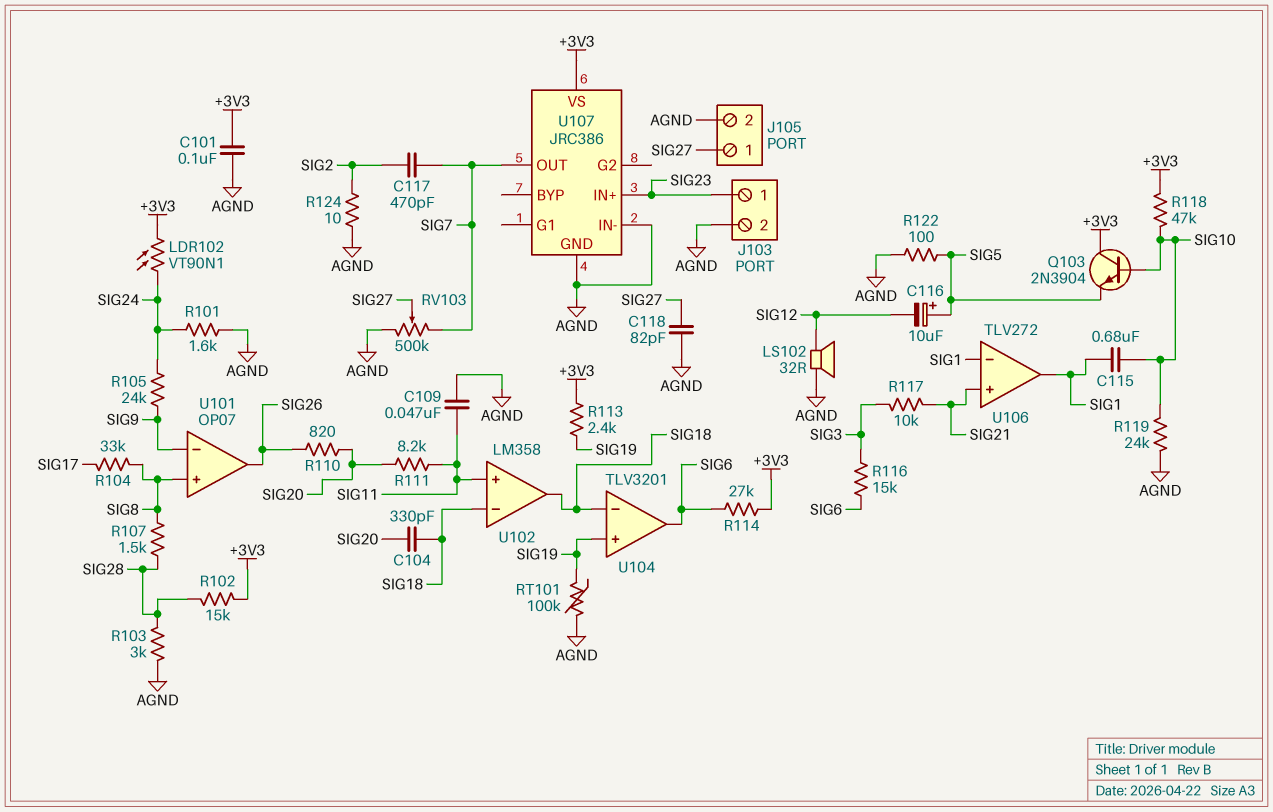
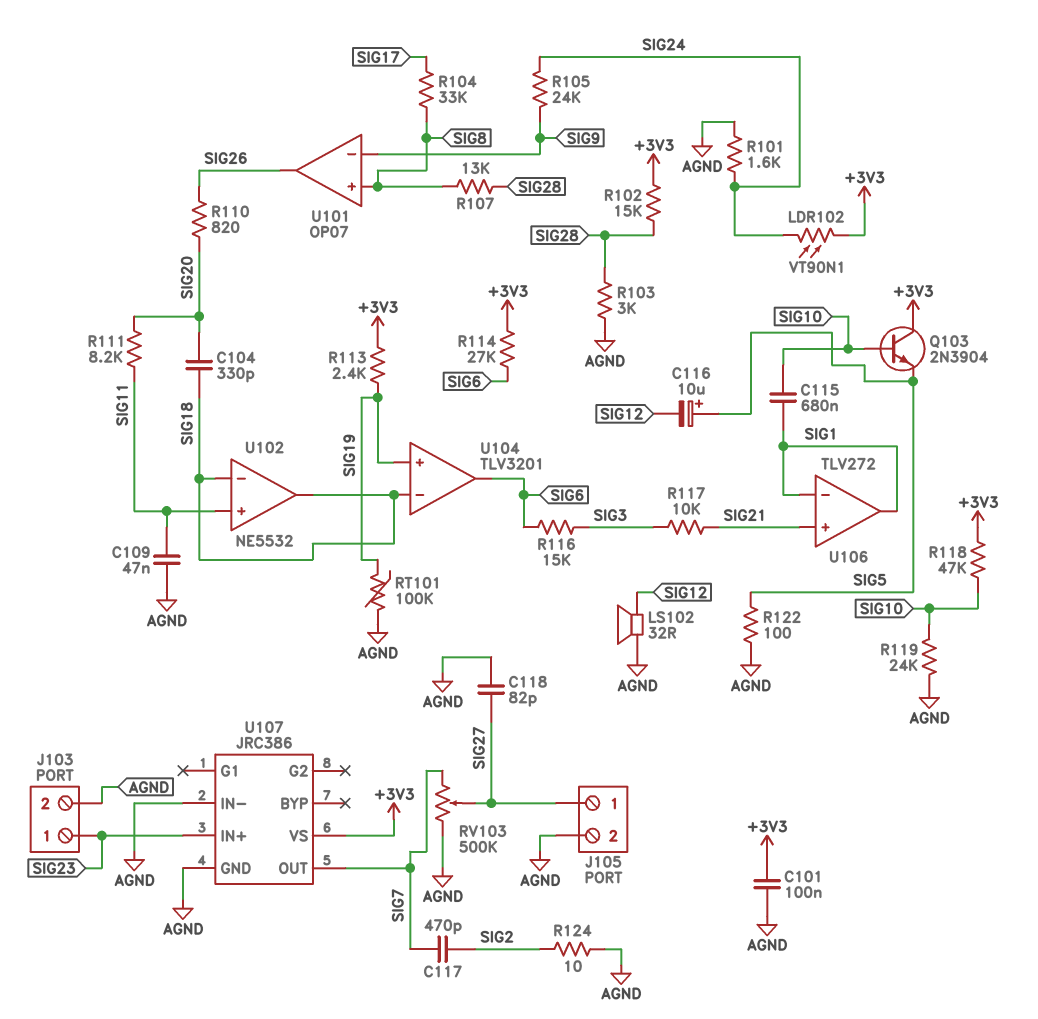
R107: 1.5k (SIG8, SIG28) -> 13k (SIG8, SIG28)
U102: LM358 -> NE5532

